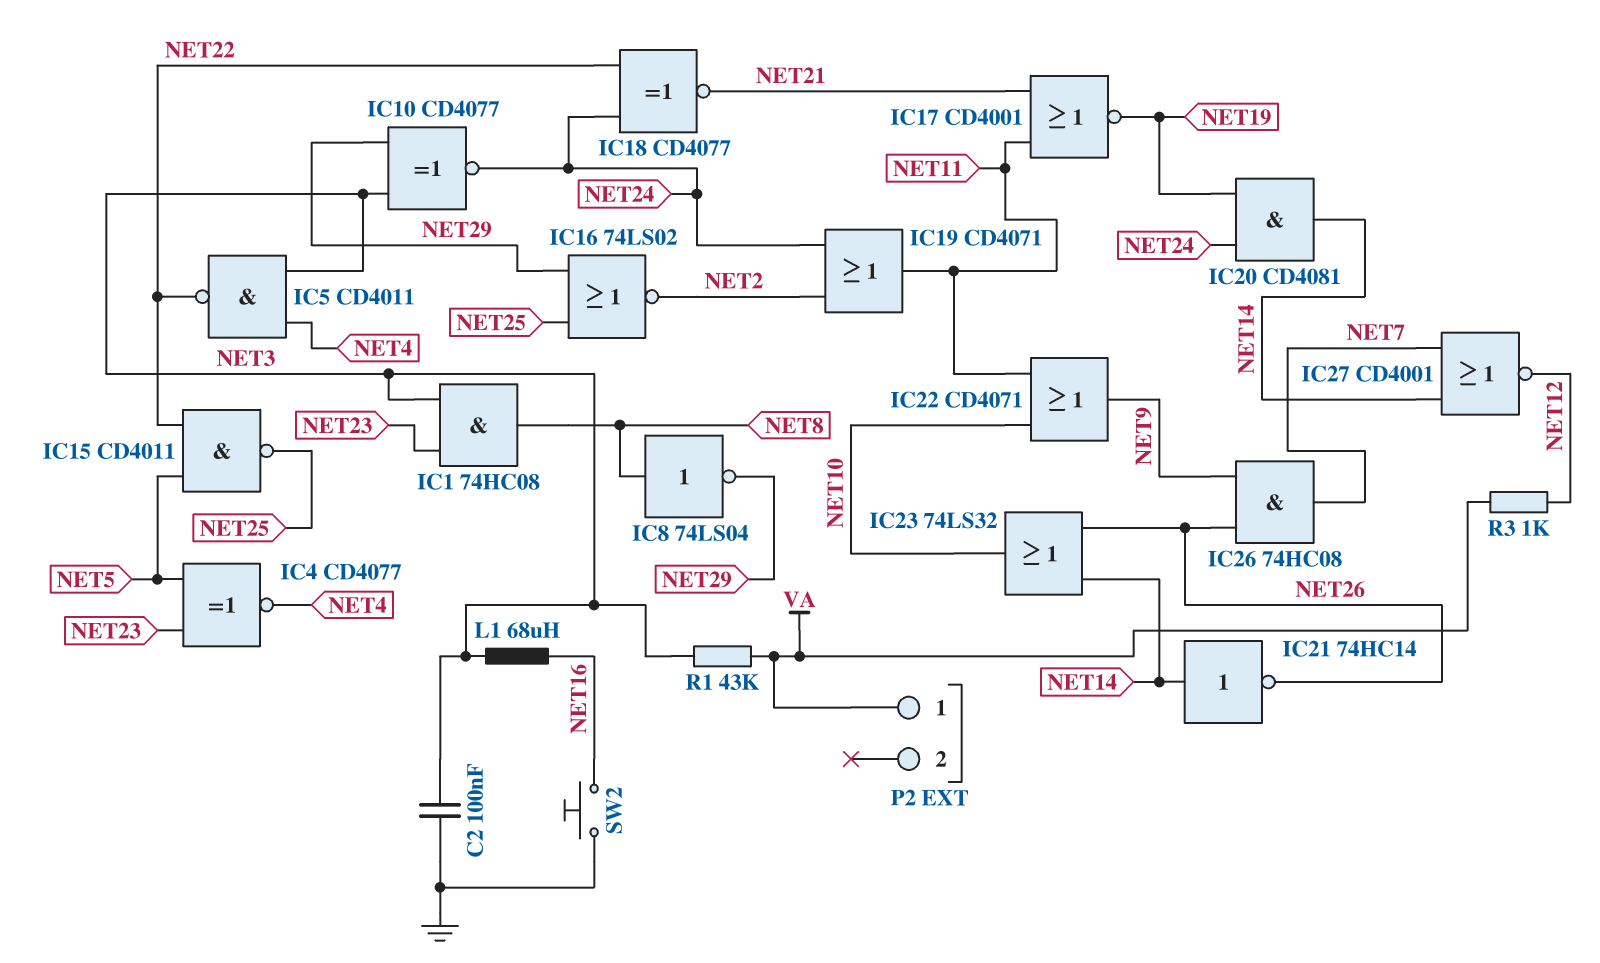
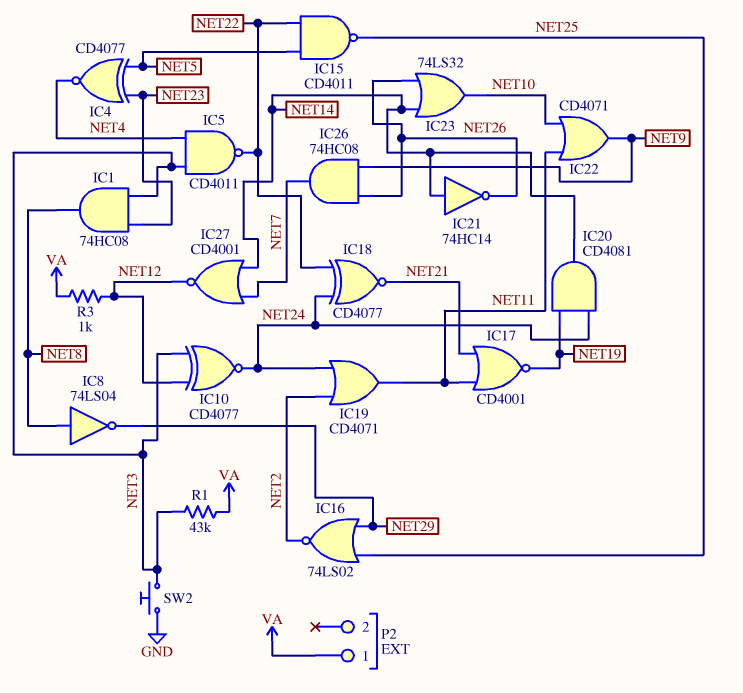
C2: 100nF (GND, NET3) -> none
IC10: XNOR CD4077 (in NET3, in NET29, out NET24) -> XNOR CD4077 (in NET3, in NET12, out NET24)
L1: 68uH (NET3, NET16) -> none
SW2: button (GND, NET16) -> button (GND, NET3)

